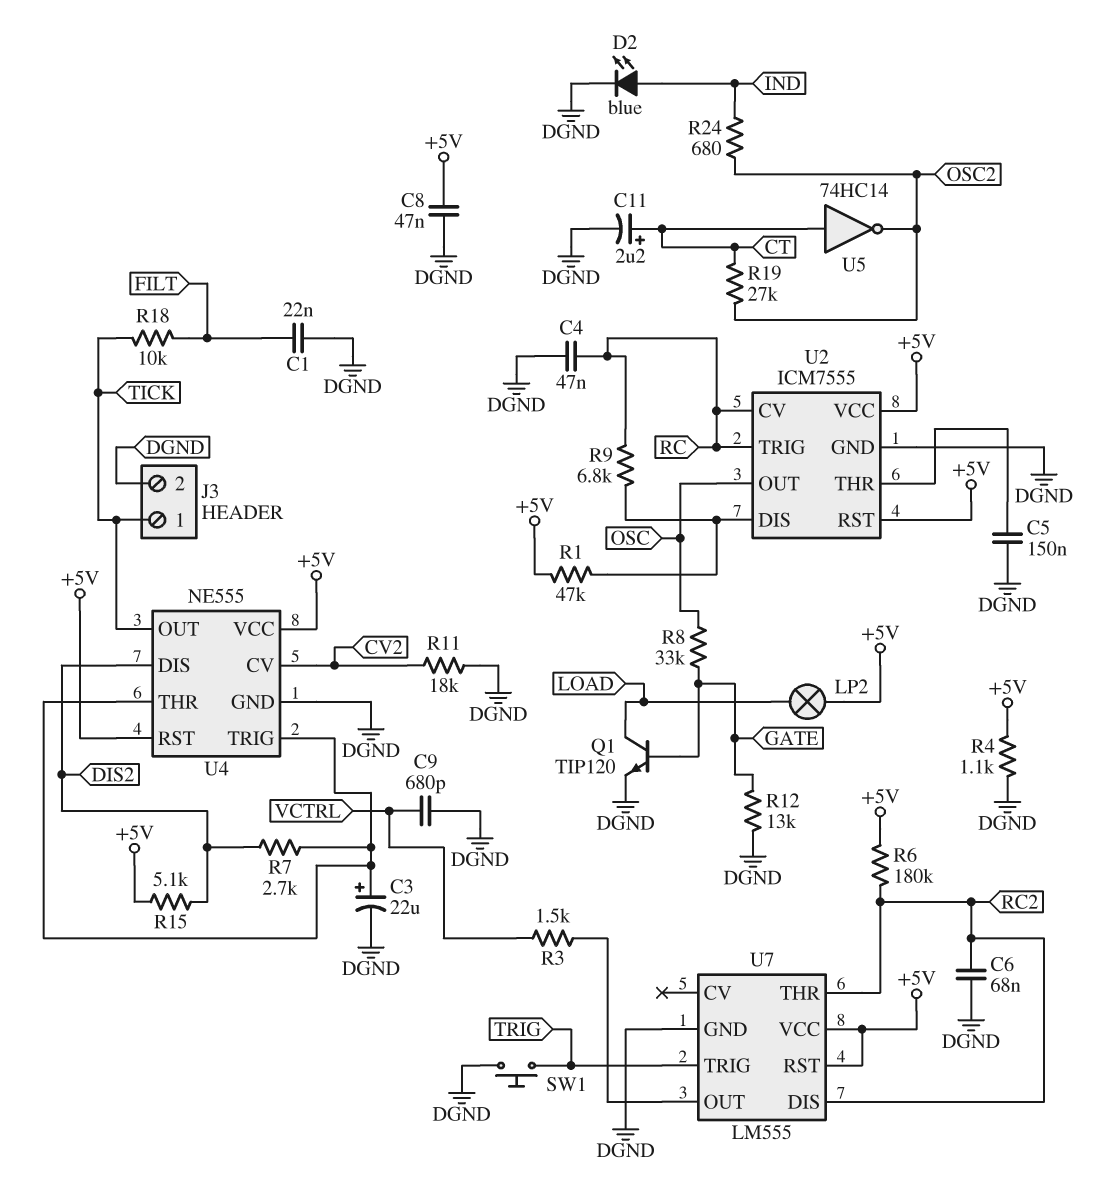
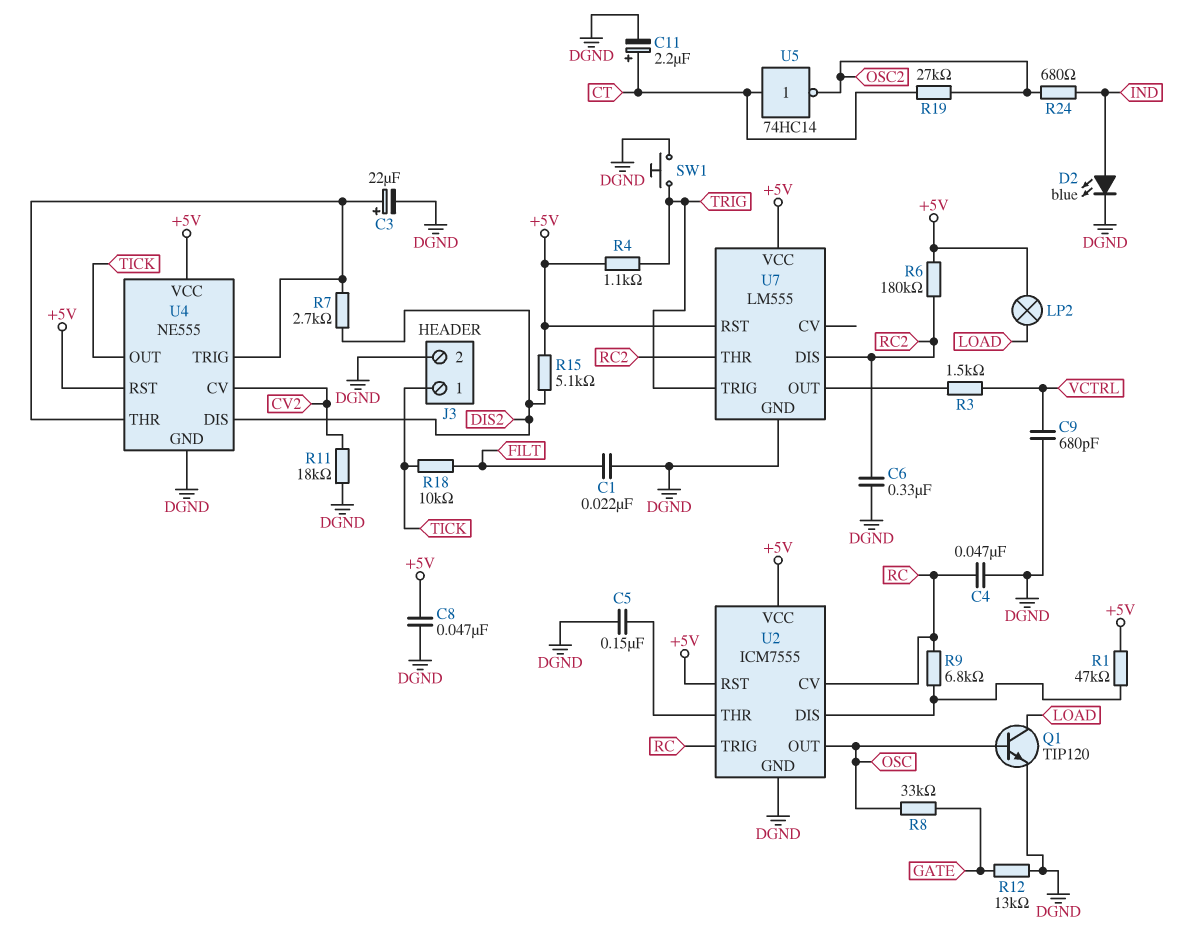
C6: 68nF (DGND, RC2) -> 330nF (DGND, RC2)
Q1: NPN TIP120 (B GATE, C LOAD, E DGND) -> NPN TIP120 (B OSC, C LOAD, E DGND)
R4: 1.1k (+5V, DGND) -> 1.1k (+5V, TRIG)

